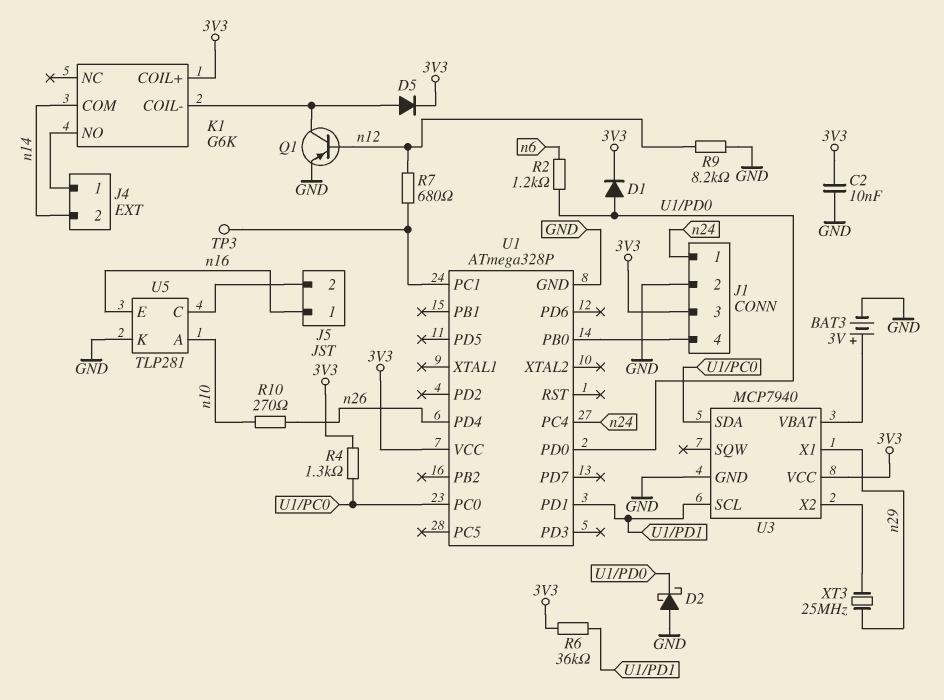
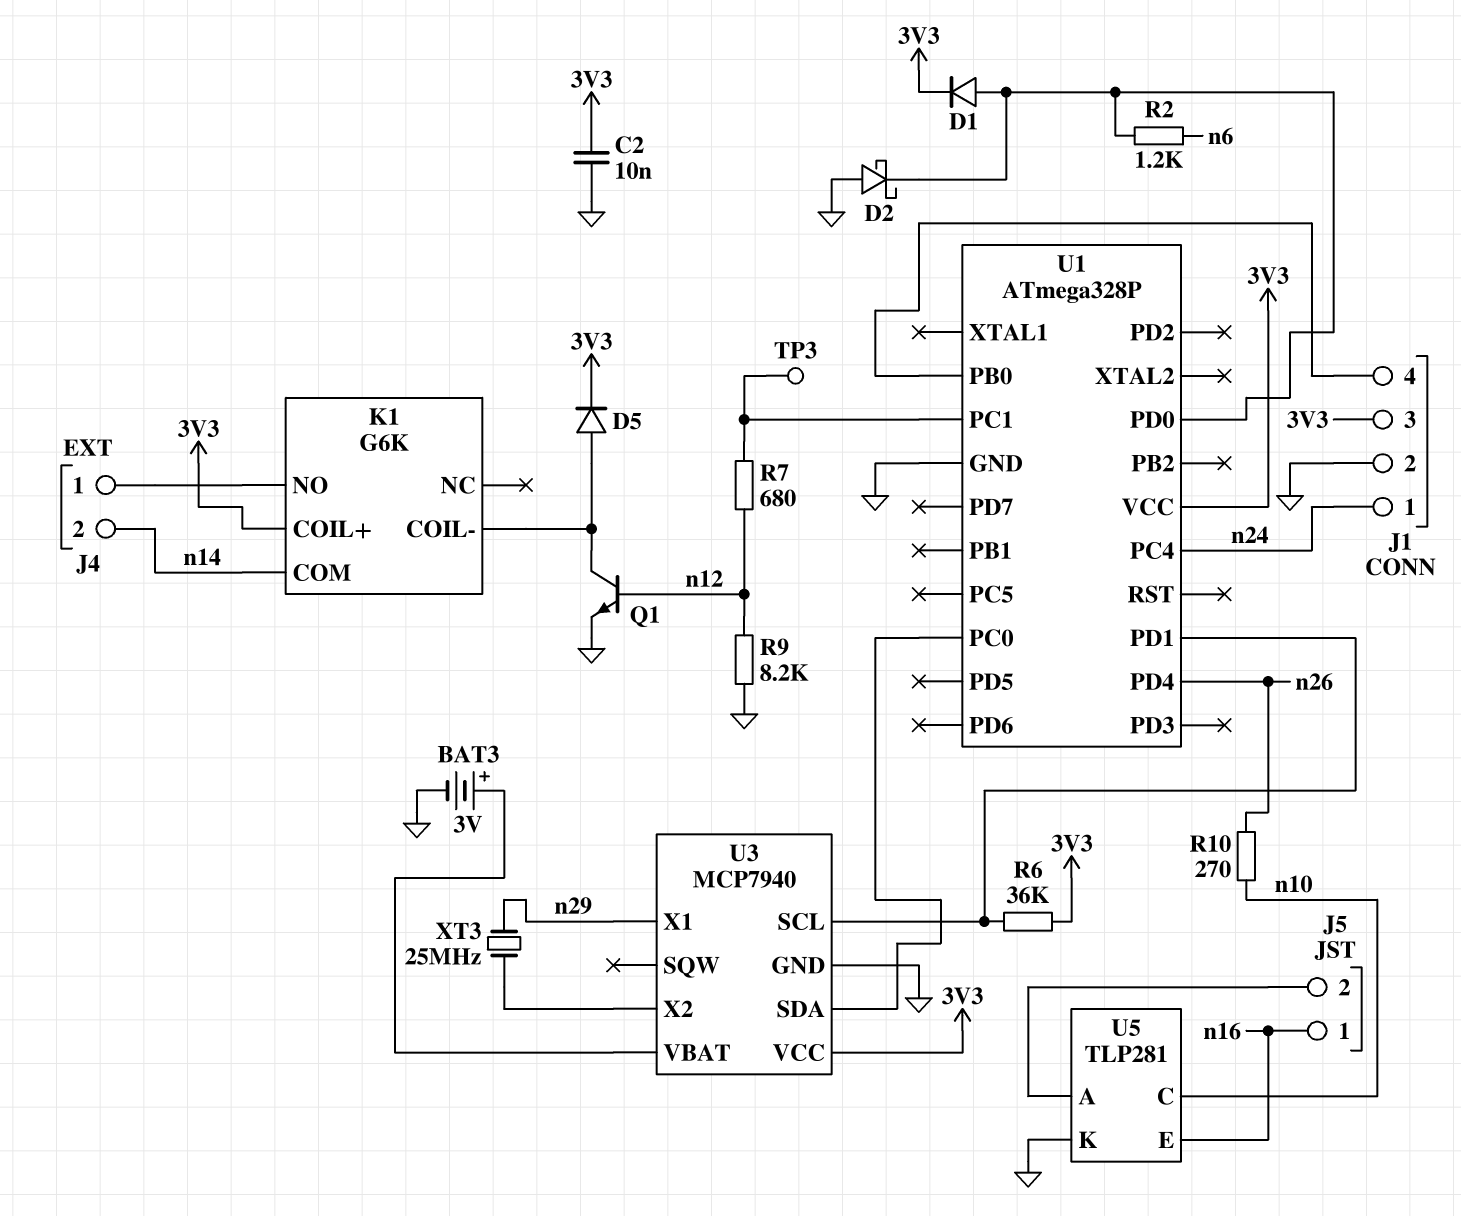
Q1: PNP (B n12, C K1/COIL-, E GND) -> NPN (B n12, C K1/COIL-, E GND)
R4: 1.3k (3V3, U1/PC0) -> none
U5 pin A: n10 -> J5/2
U5 pin C: J5/2 -> n10

